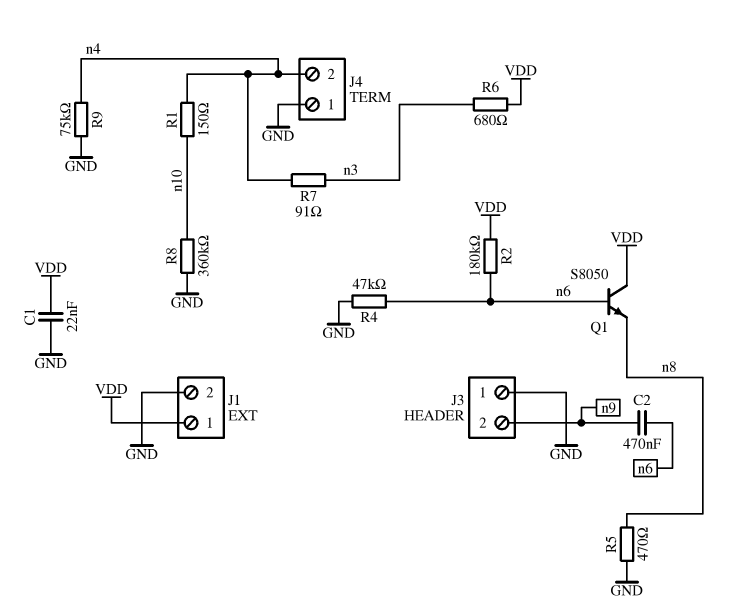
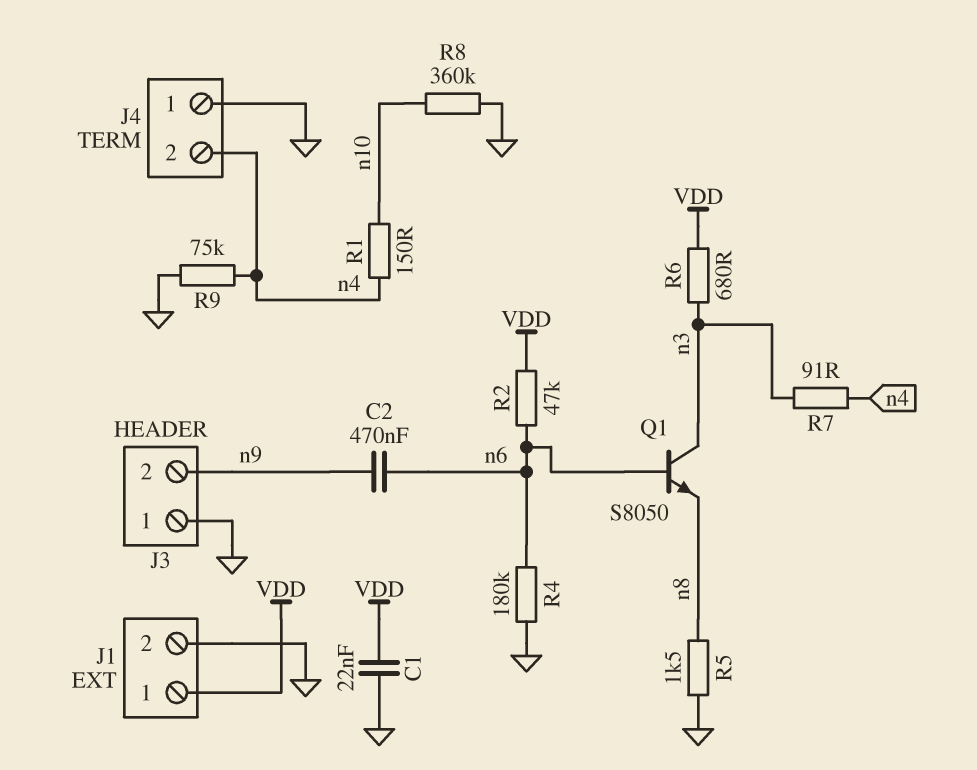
Q1: NPN S8050 (B n6, C VDD, E n8) -> NPN S8050 (B n6, C n3, E n8)
R2: 180k (VDD, n6) -> 47k (VDD, n6)
R4: 47k (GND, n6) -> 180k (GND, n6)
R5: 470 (GND, n8) -> 1.5k (GND, n8)

